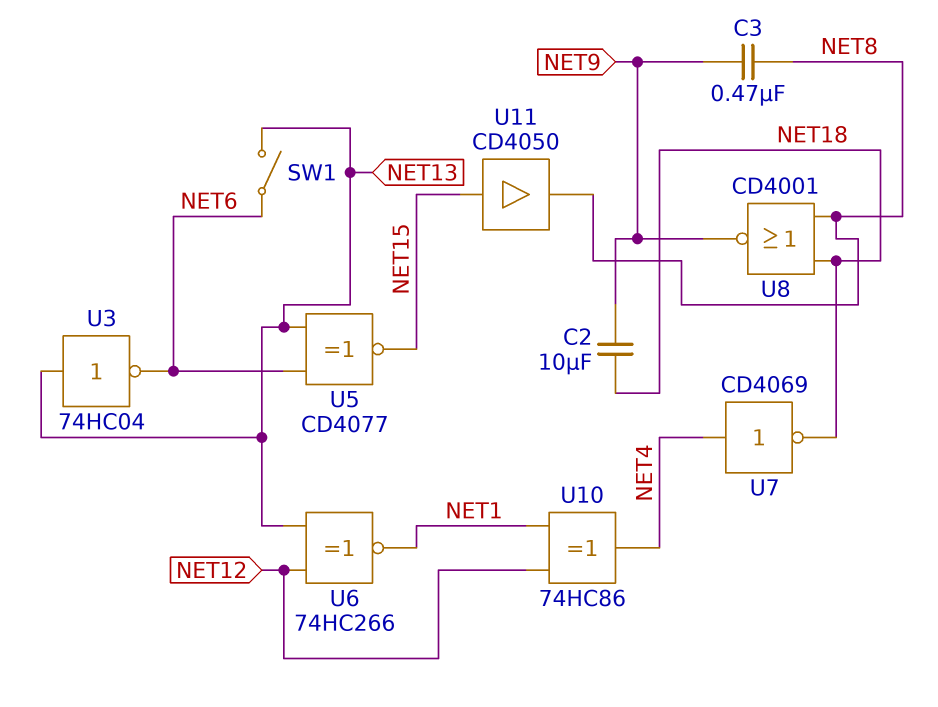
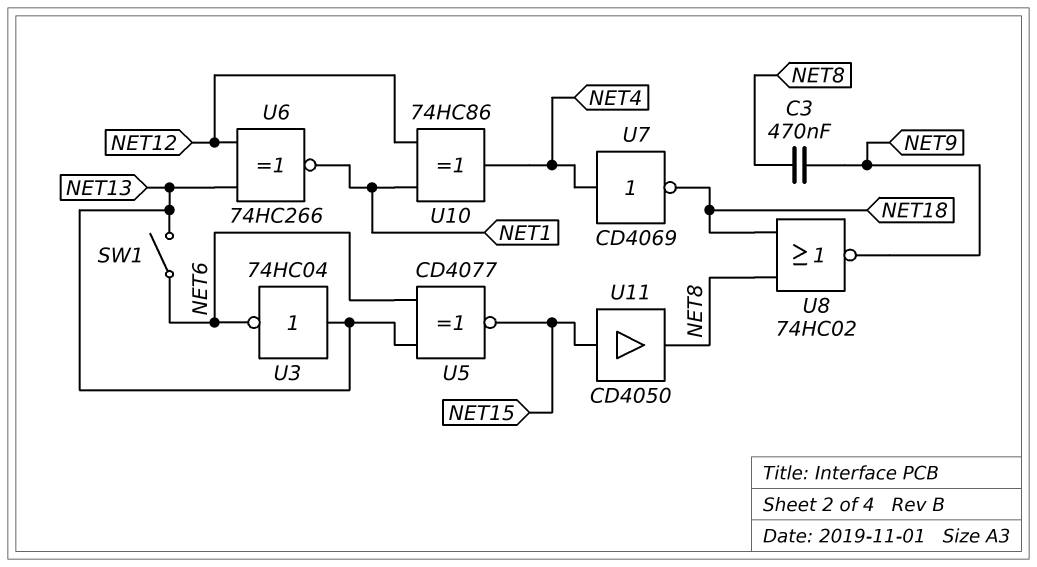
C2: 10uF (NET9, NET18) -> none
U8: NOR CD4001 (in NET8, in NET18, out NET9) -> NOR 74HC02 (in NET8, in NET18, out NET9)

